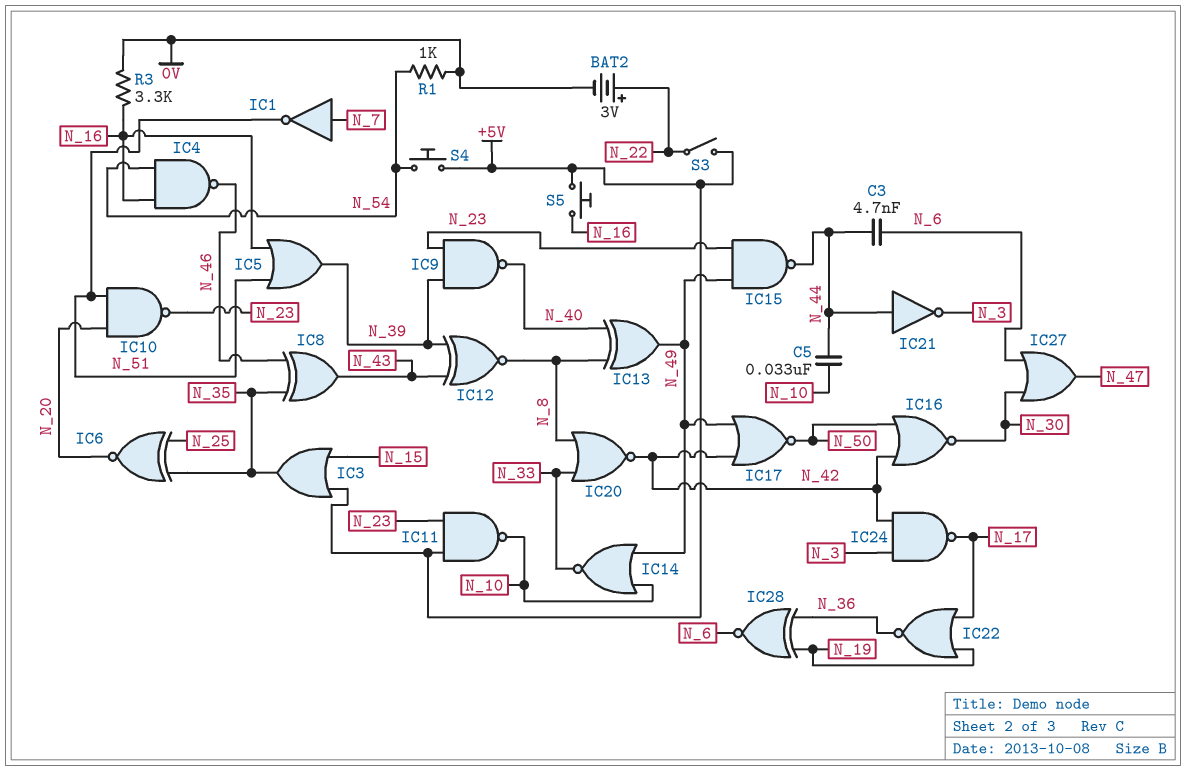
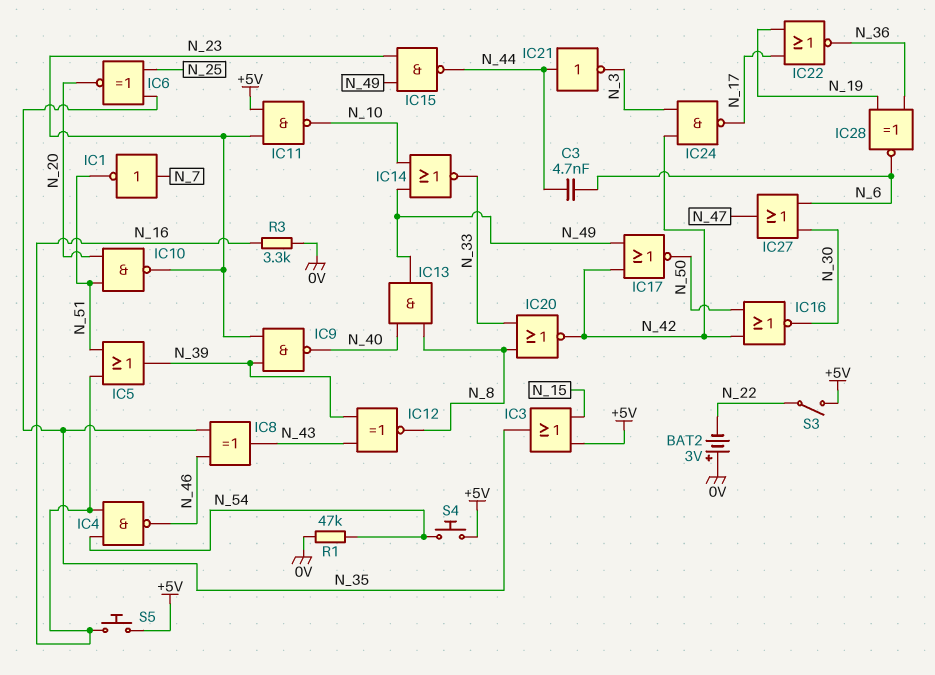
BAT2: 3V (plus N_22, minus 0V) -> 3V (plus 0V, minus N_22)
C5: 33nF (N_10, N_44) -> none
IC13: XOR (in N_8, in N_40, out N_49) -> AND (in N_8, in N_40, out N_49)
R1: 1k (0V, N_54) -> 47k (0V, N_54)

